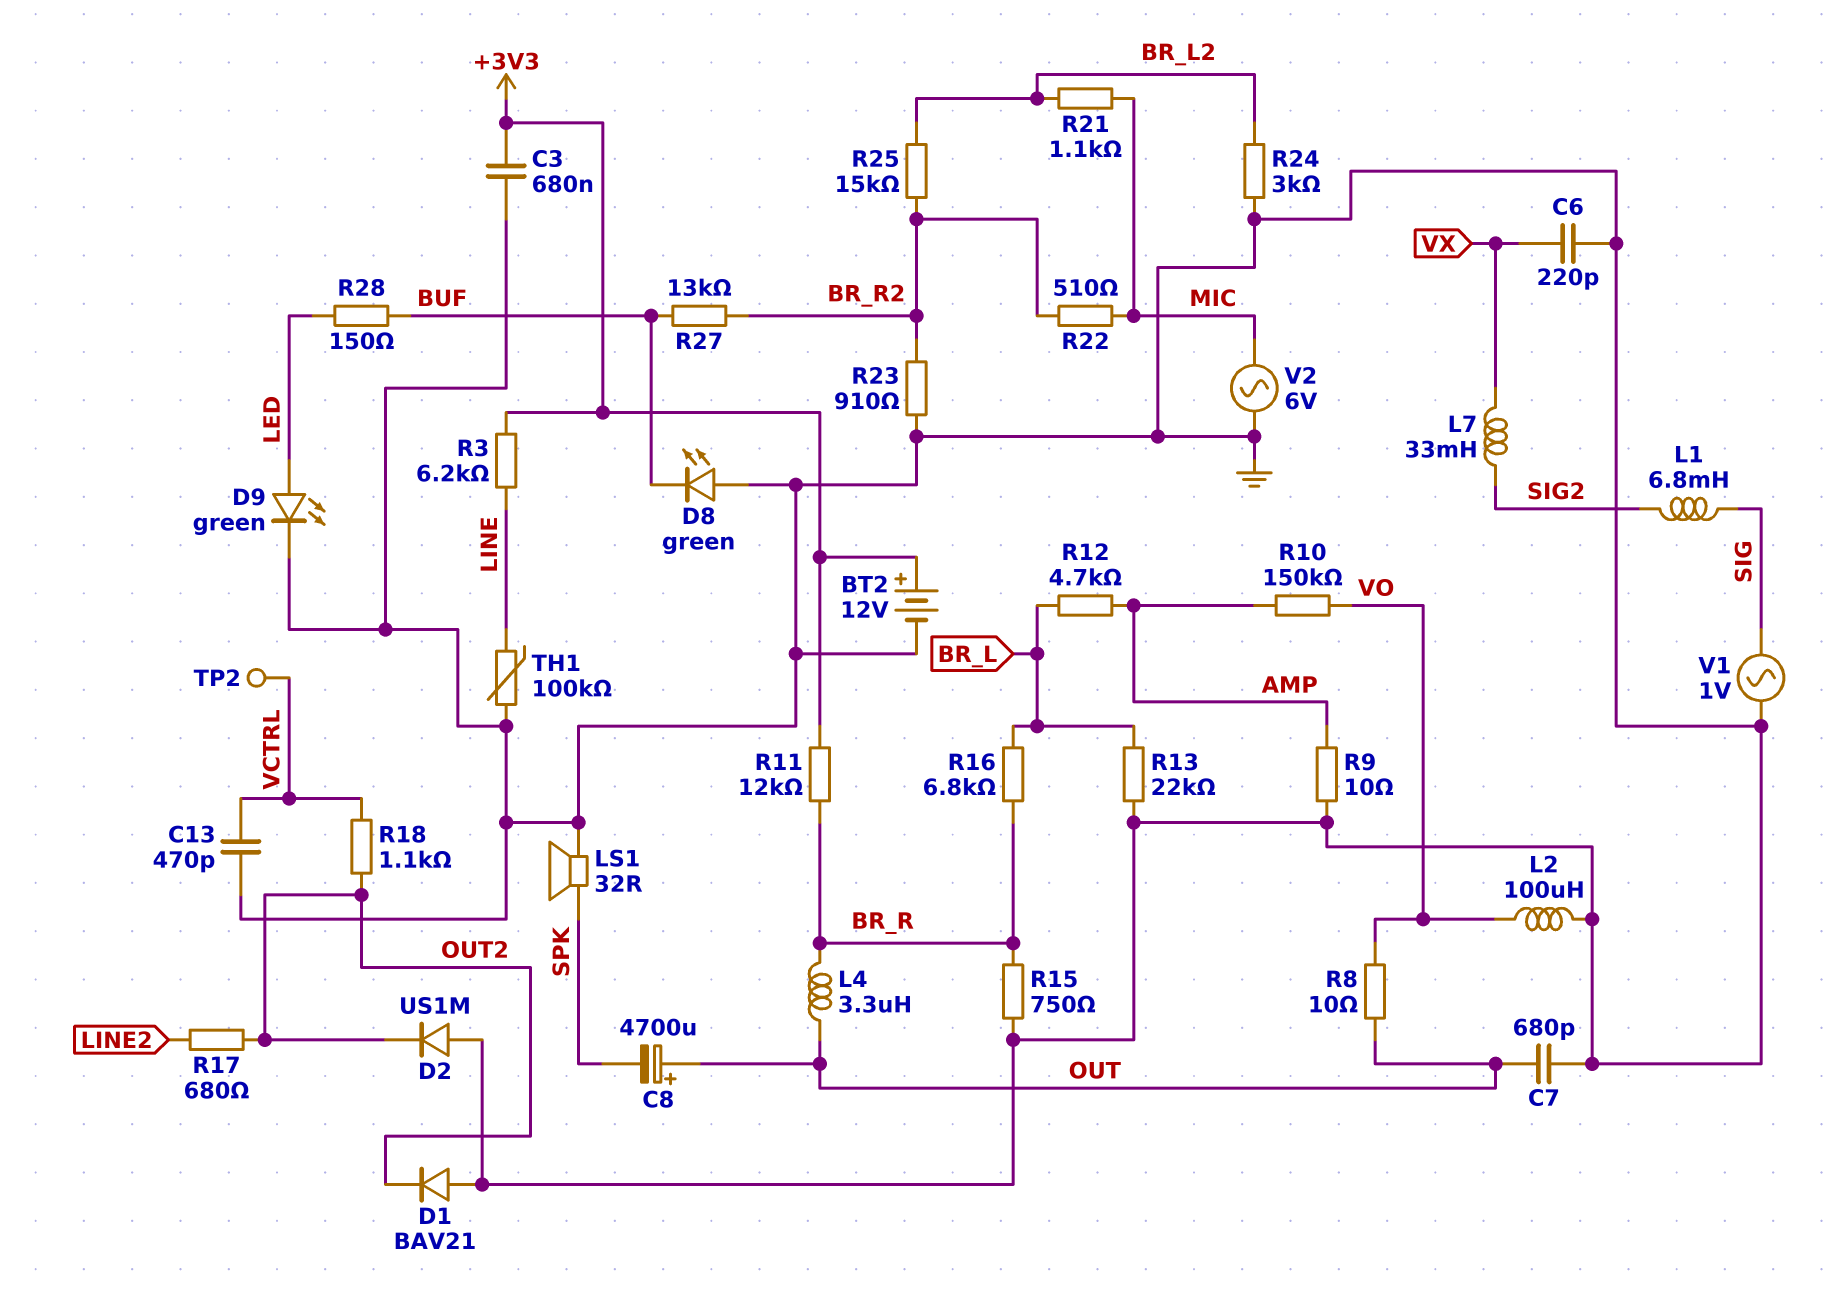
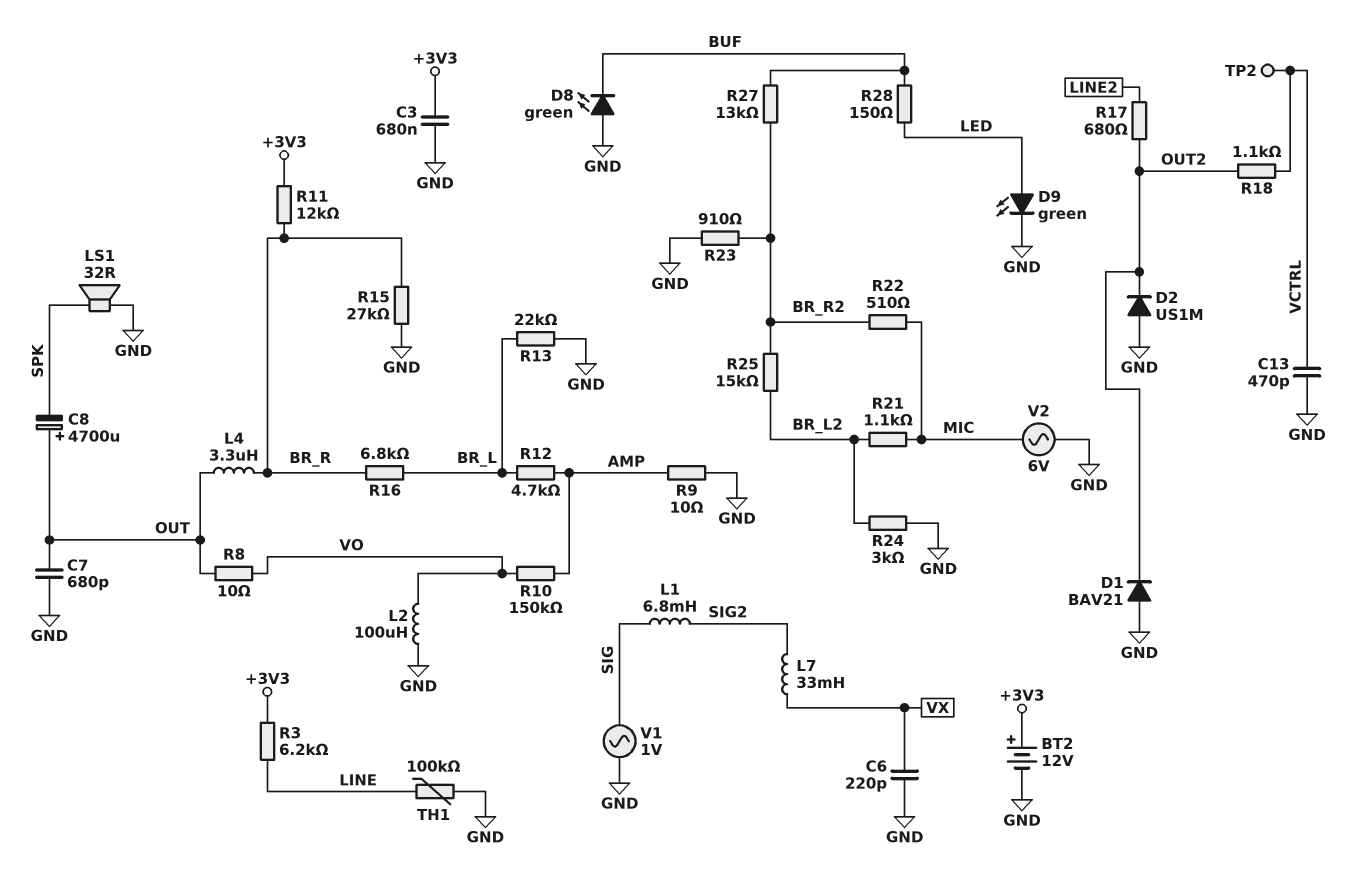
R15: 750 (BR_R, GND) -> 27k (BR_R, GND)

